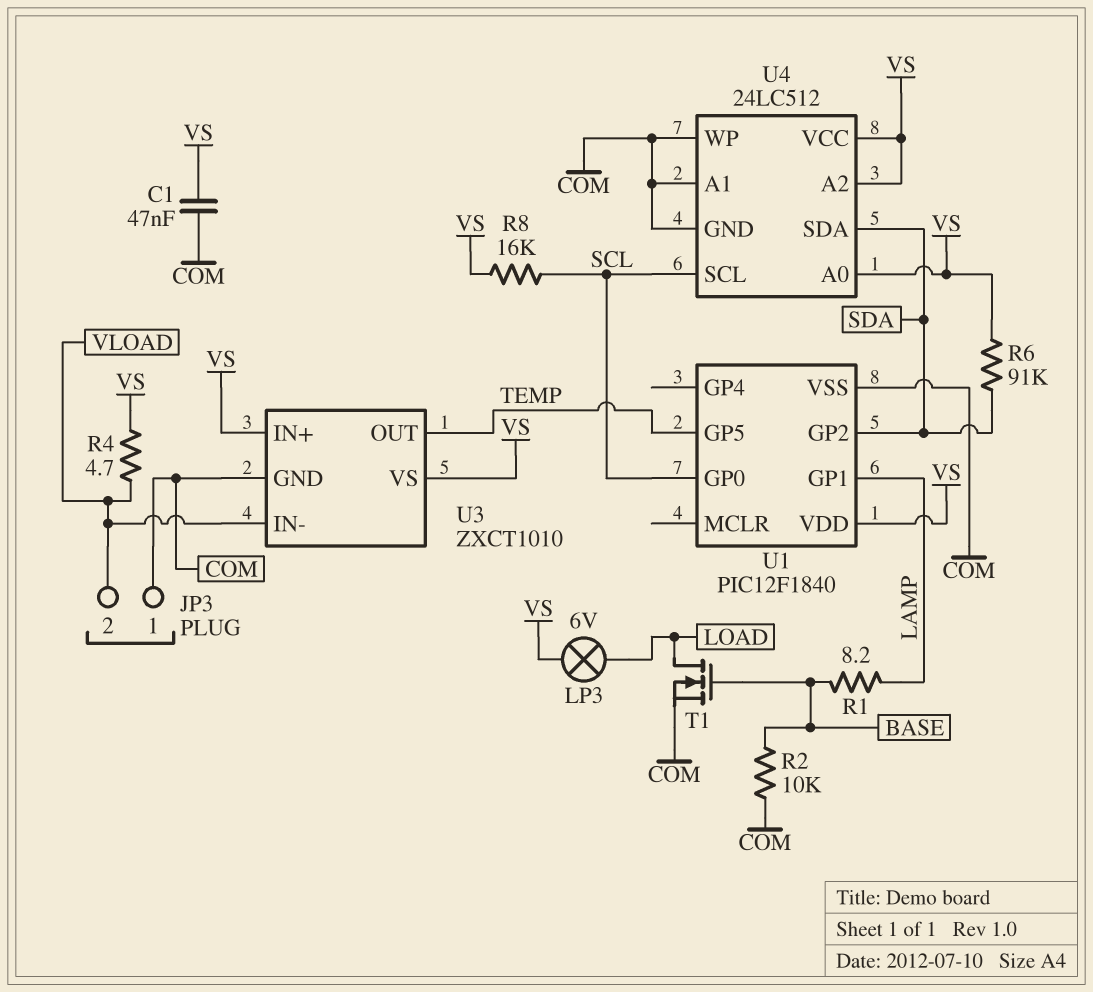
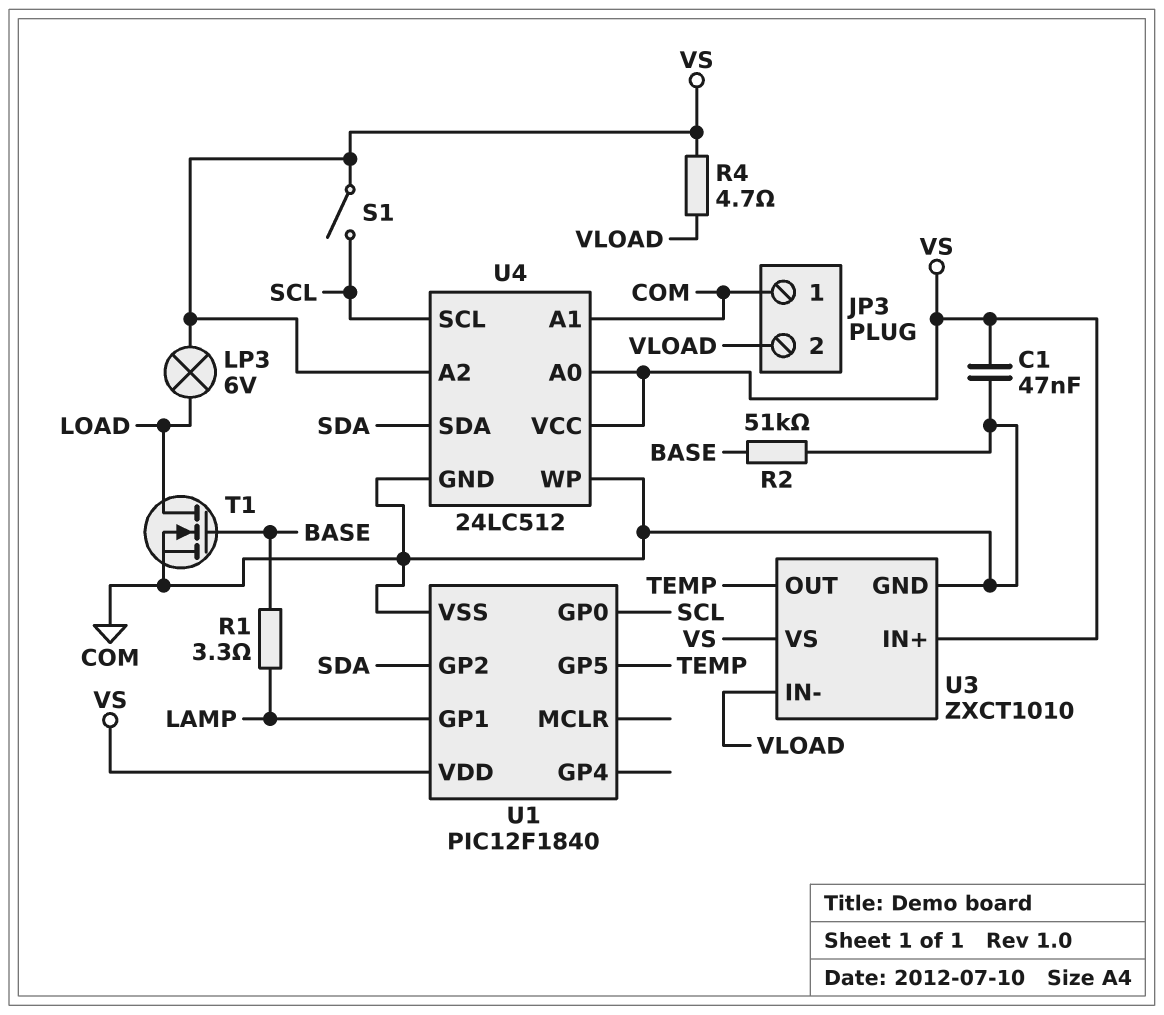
R1: 8.2 (BASE, LAMP) -> 3.3 (BASE, LAMP)
R2: 10k (BASE, COM) -> 51k (BASE, COM)
R6: 91k (SDA, VS) -> none
R8: 16k (SCL, VS) -> none
S1: none -> switch (SCL, VS)

